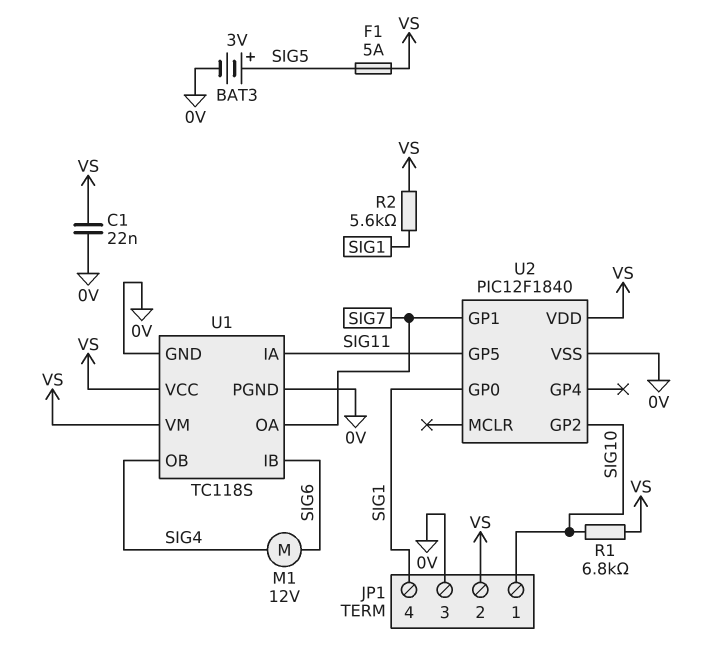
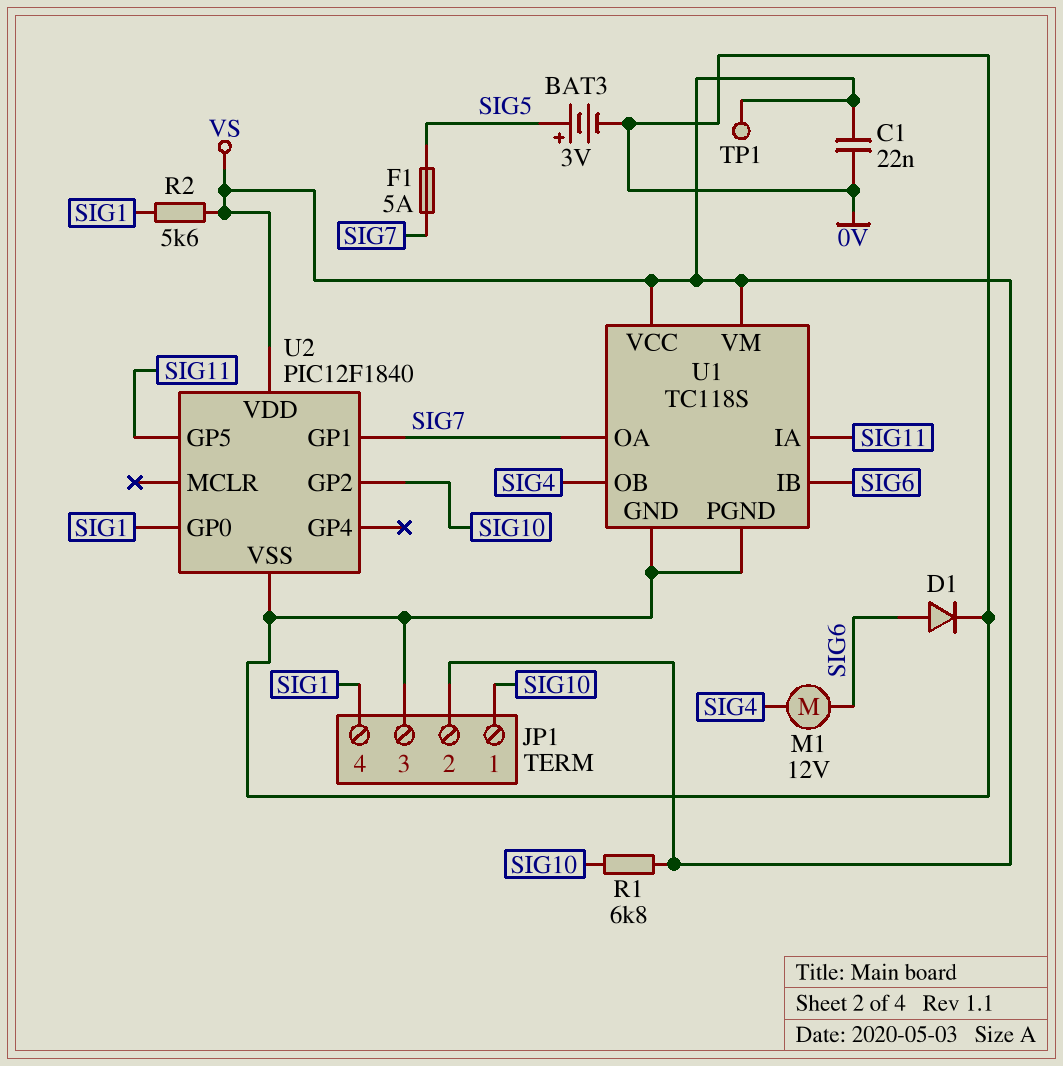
D1: none -> diode (A SIG6, K 0V)
F1: 5A (SIG5, VS) -> 5A (SIG5, SIG7)
TP1: none -> test point (VS)

